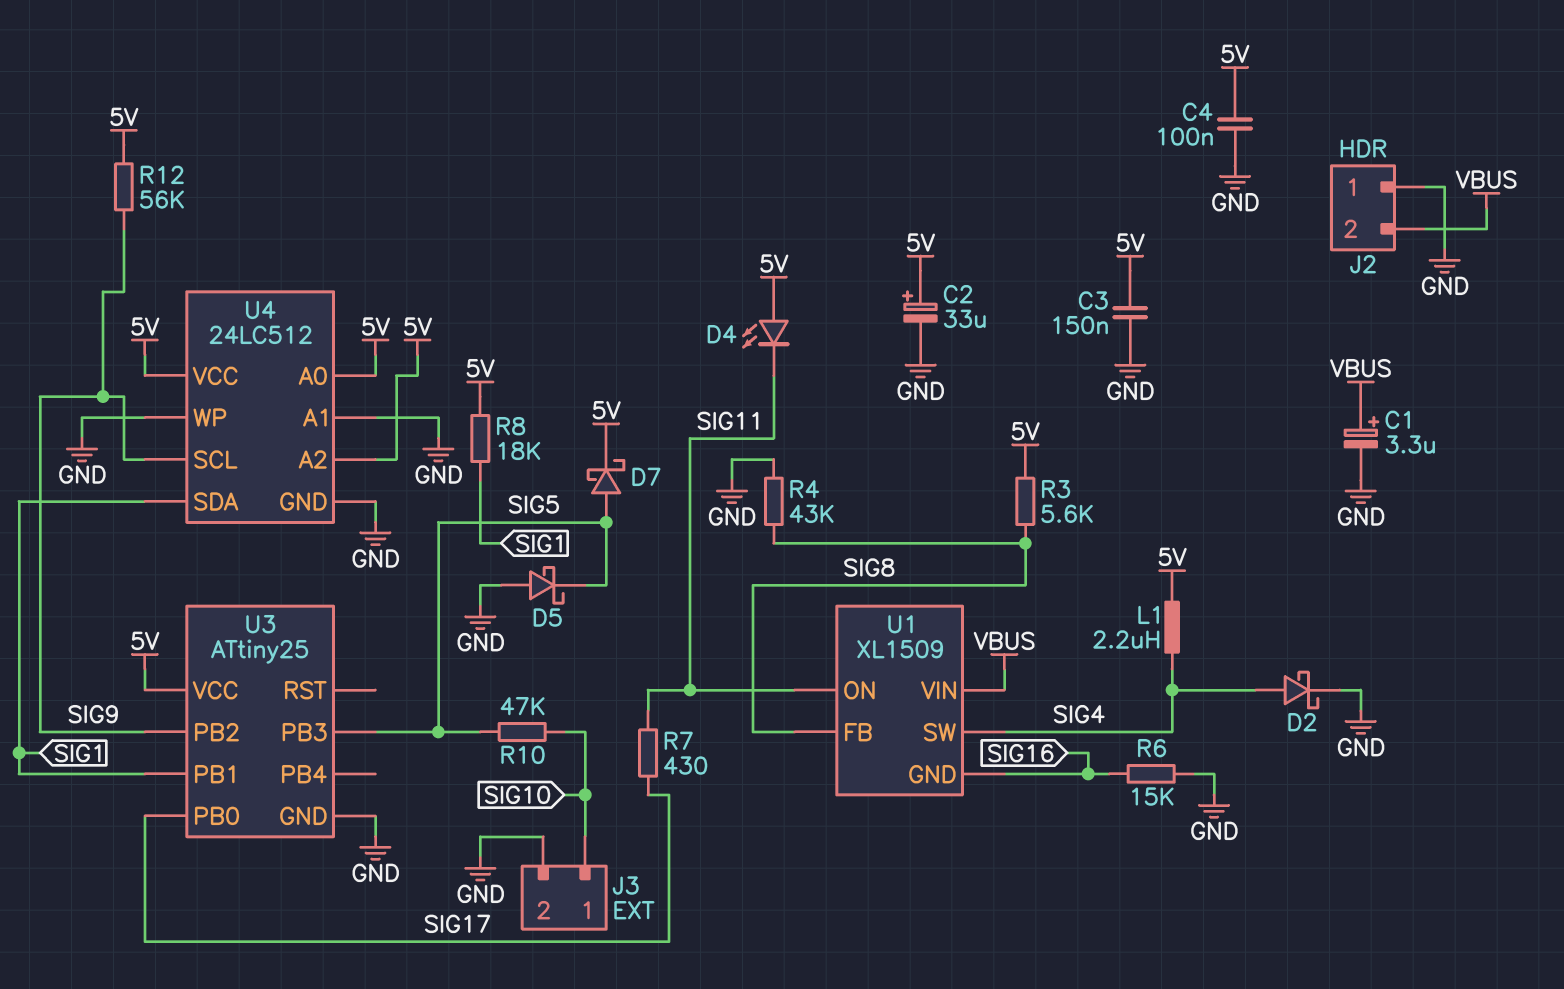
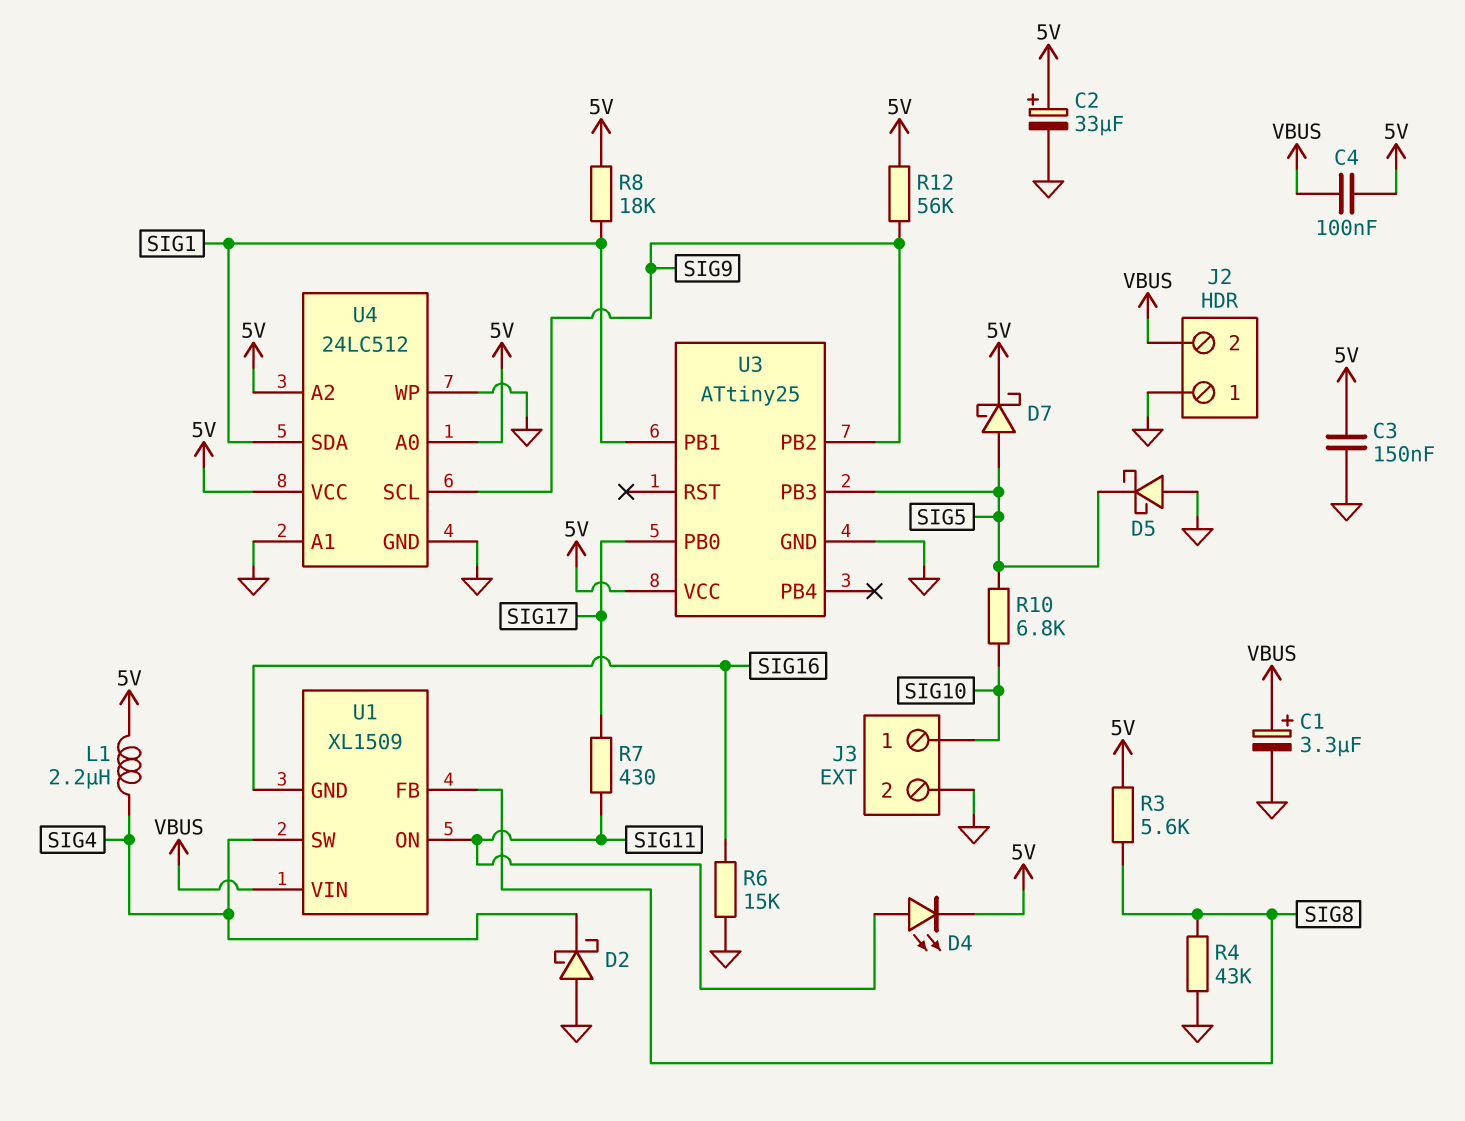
C4: 100nF (5V, GND) -> 100nF (5V, VBUS)
D2: schottky (A SIG4, K GND) -> schottky (A GND, K SIG4)
D4: LED (A 5V, K SIG11) -> LED (A SIG11, K 5V)
R10: 47k (SIG5, SIG10) -> 6.8k (SIG5, SIG10)

